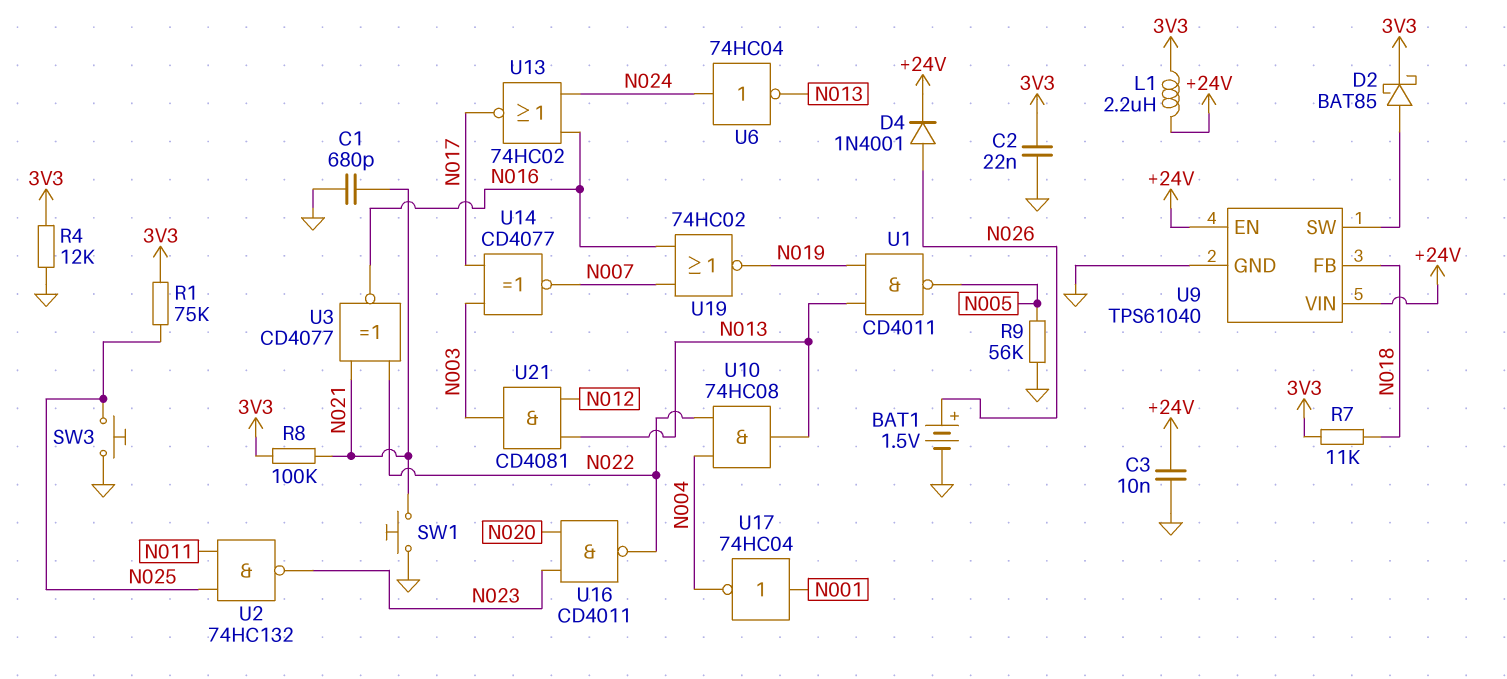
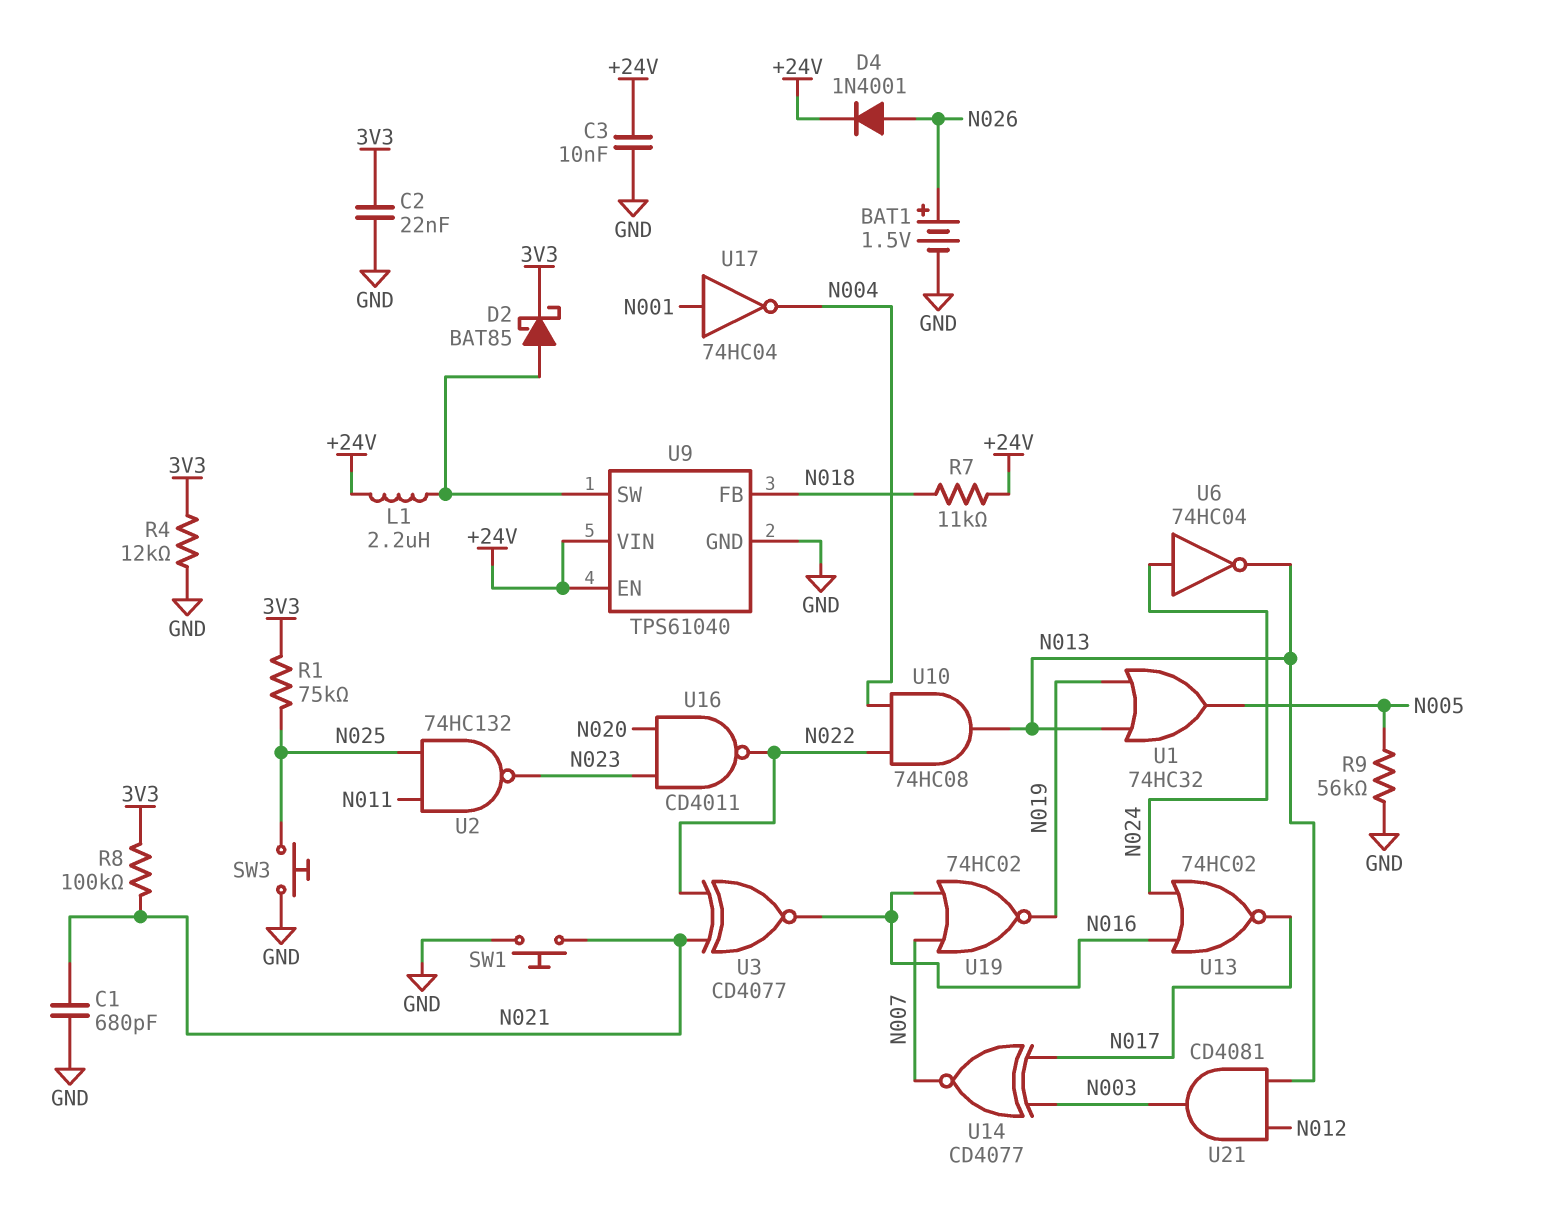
L1: 2.2uH (+24V, 3V3) -> 2.2uH (+24V, U9/SW)
R7: 11k (3V3, N018) -> 11k (+24V, N018)
U1: NAND CD4011 (in N013, in N019, out N005) -> OR 74HC32 (in N013, in N019, out N005)

